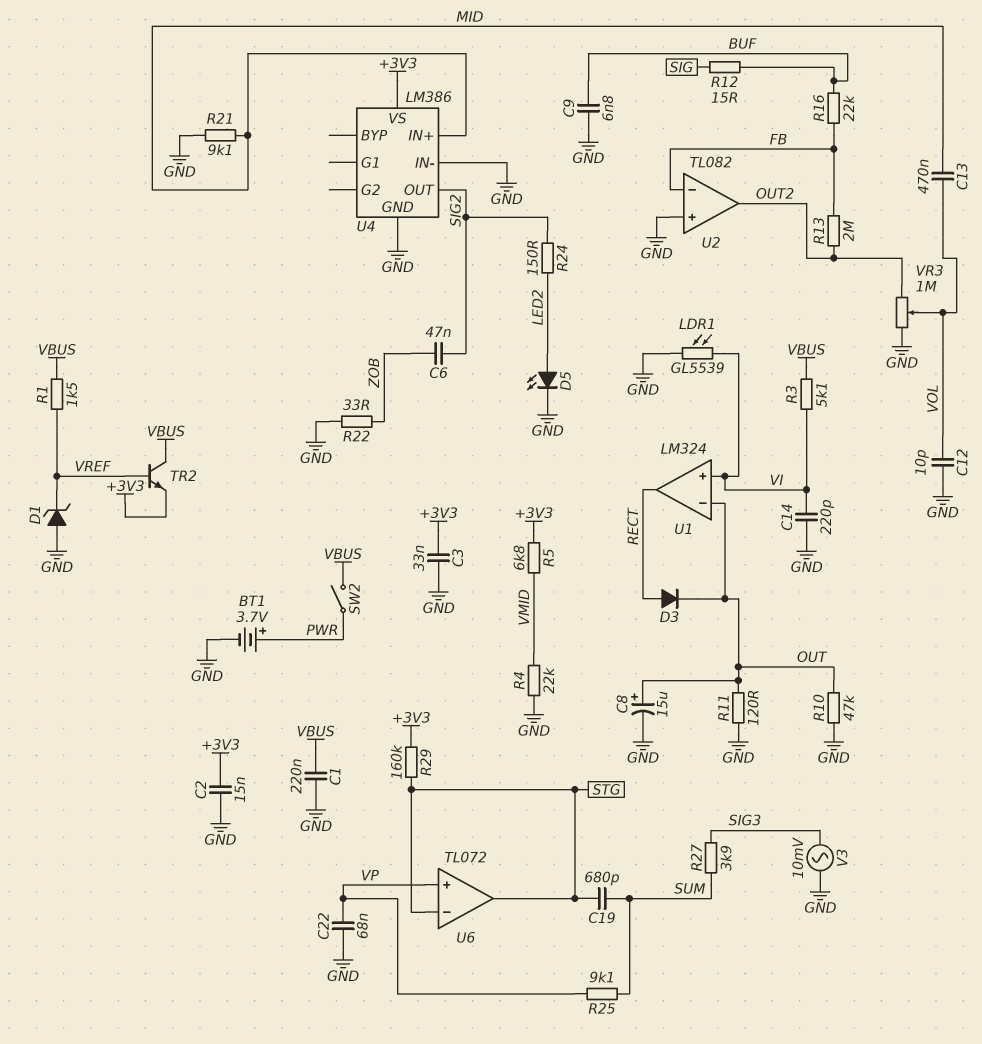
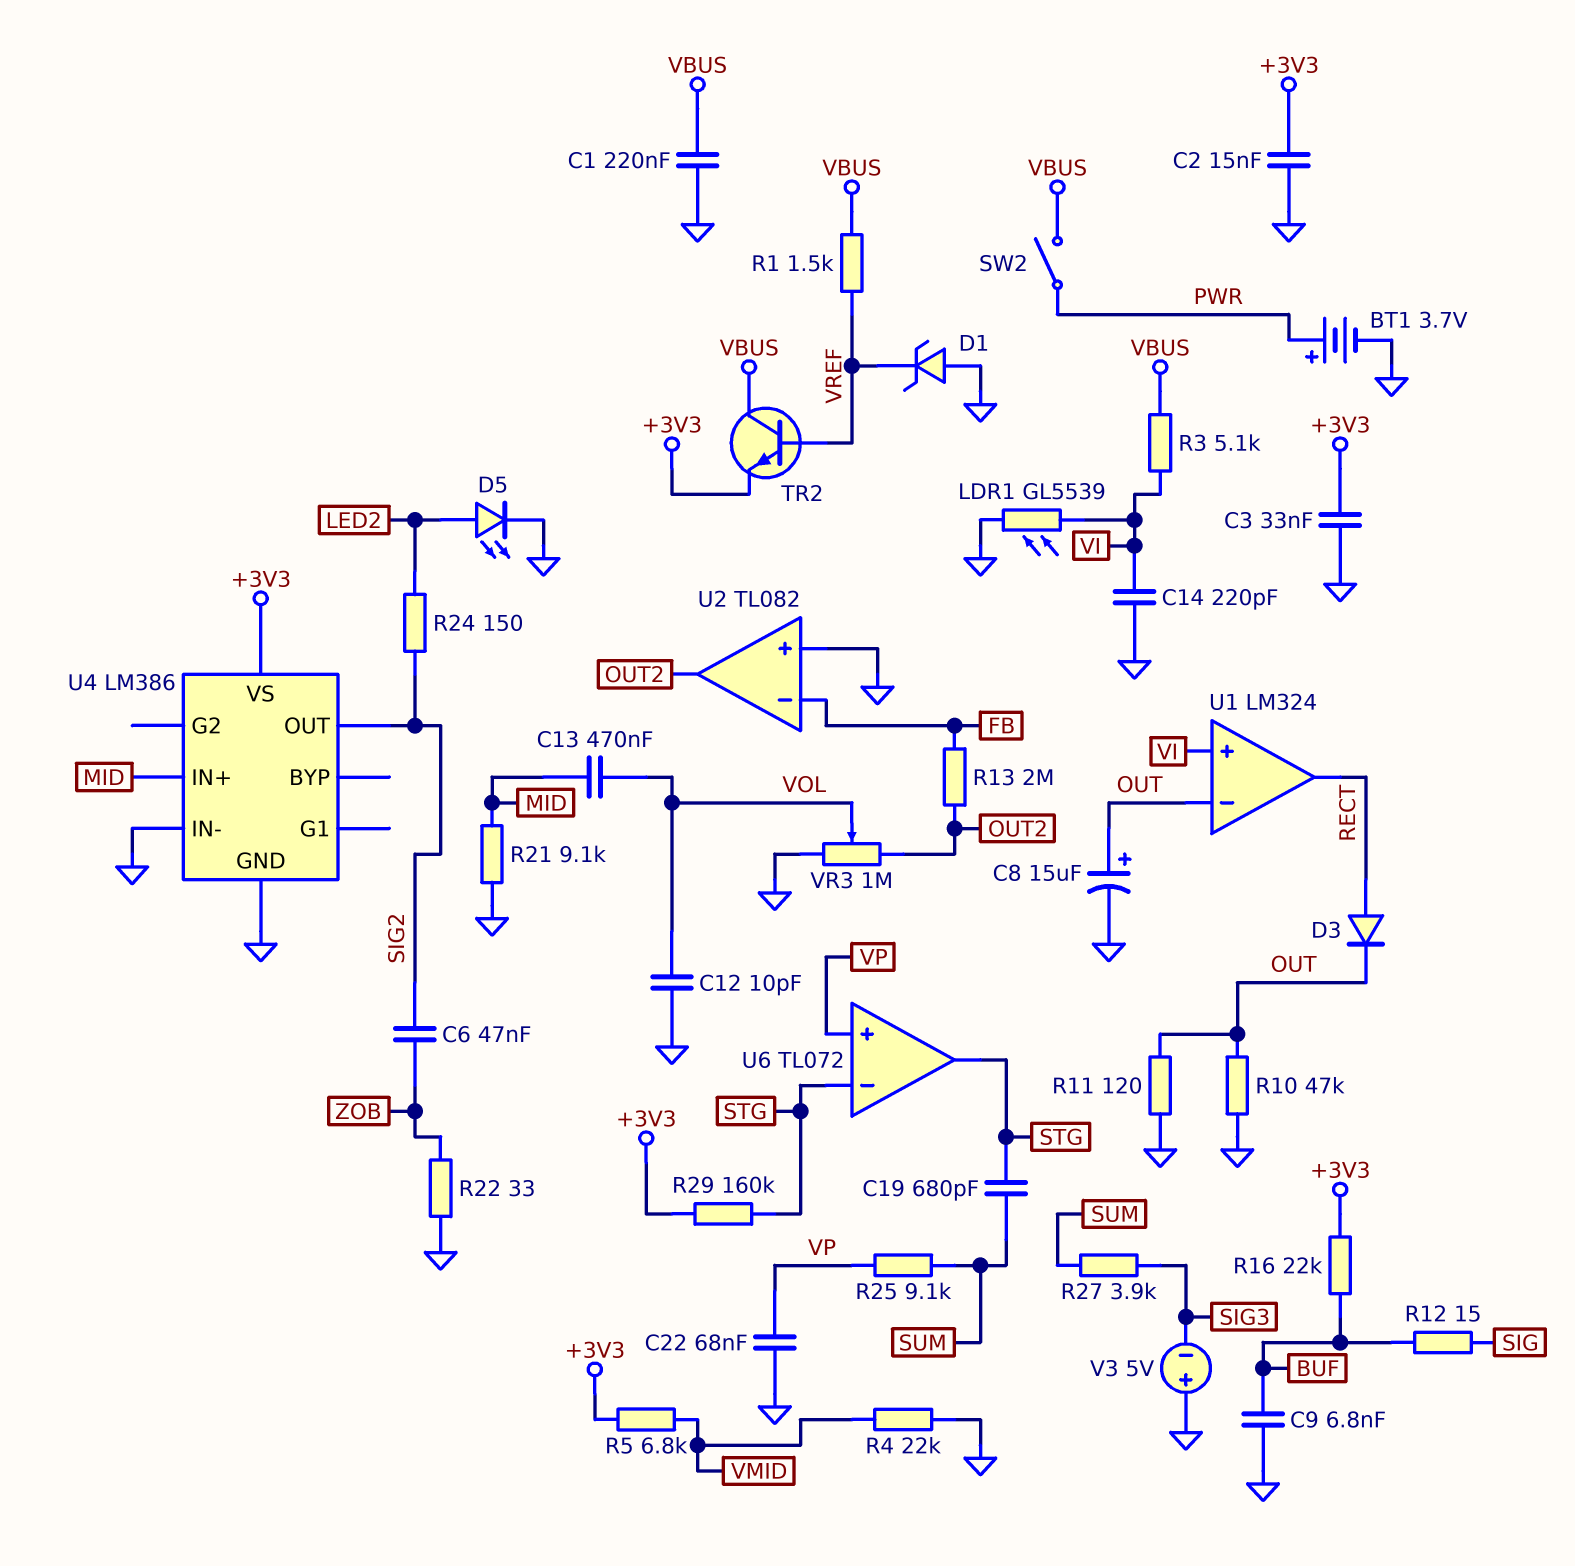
R16: 22k (BUF, FB) -> 22k (+3V3, BUF)
V3: AC 10mV (GND, SIG3) -> 5V (plus GND, minus SIG3)

